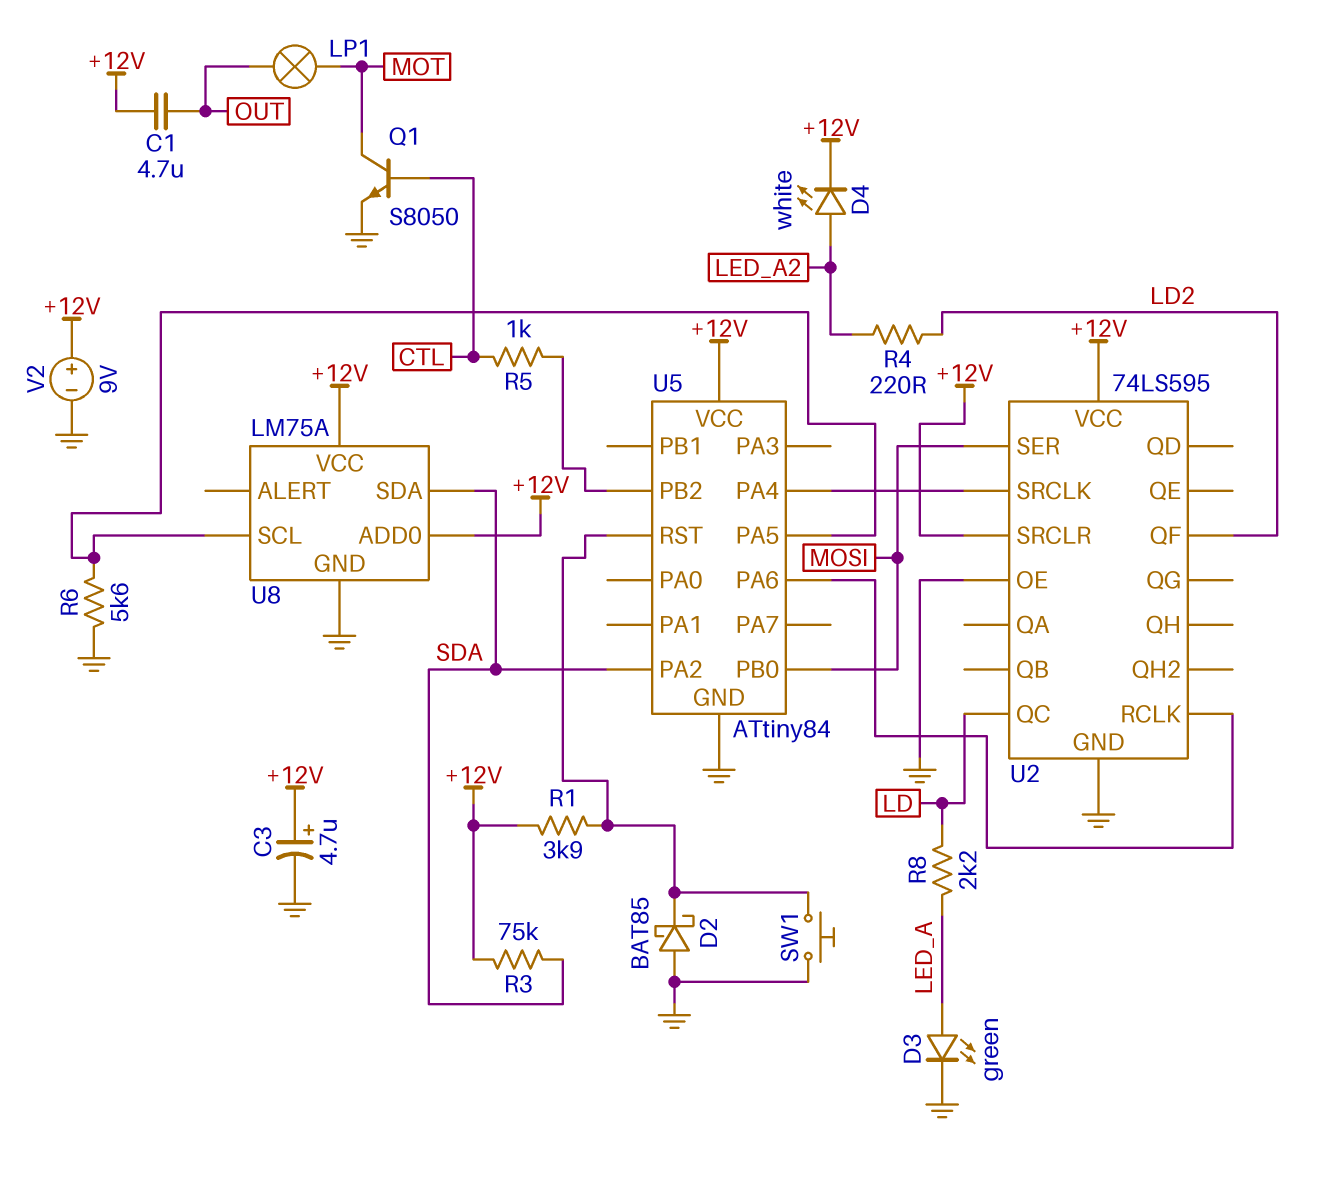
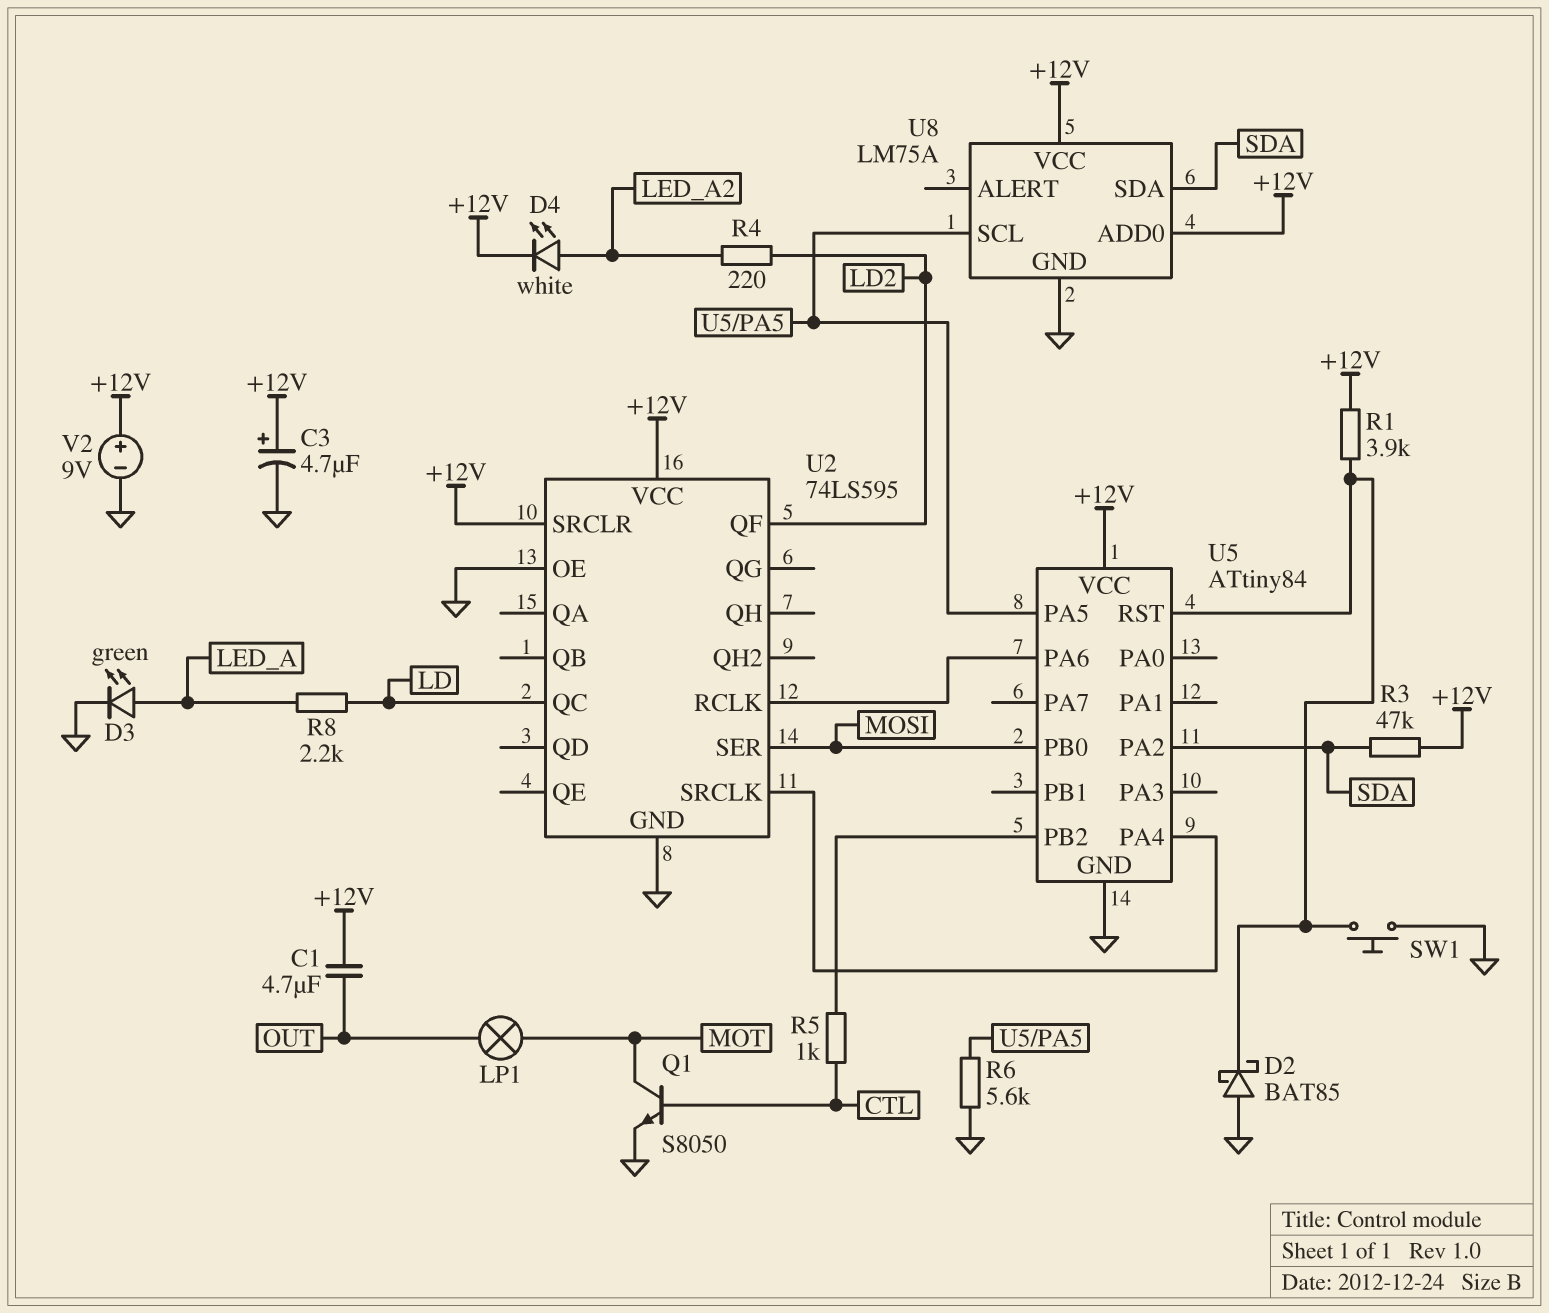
R3: 75k (+12V, SDA) -> 47k (+12V, SDA)

